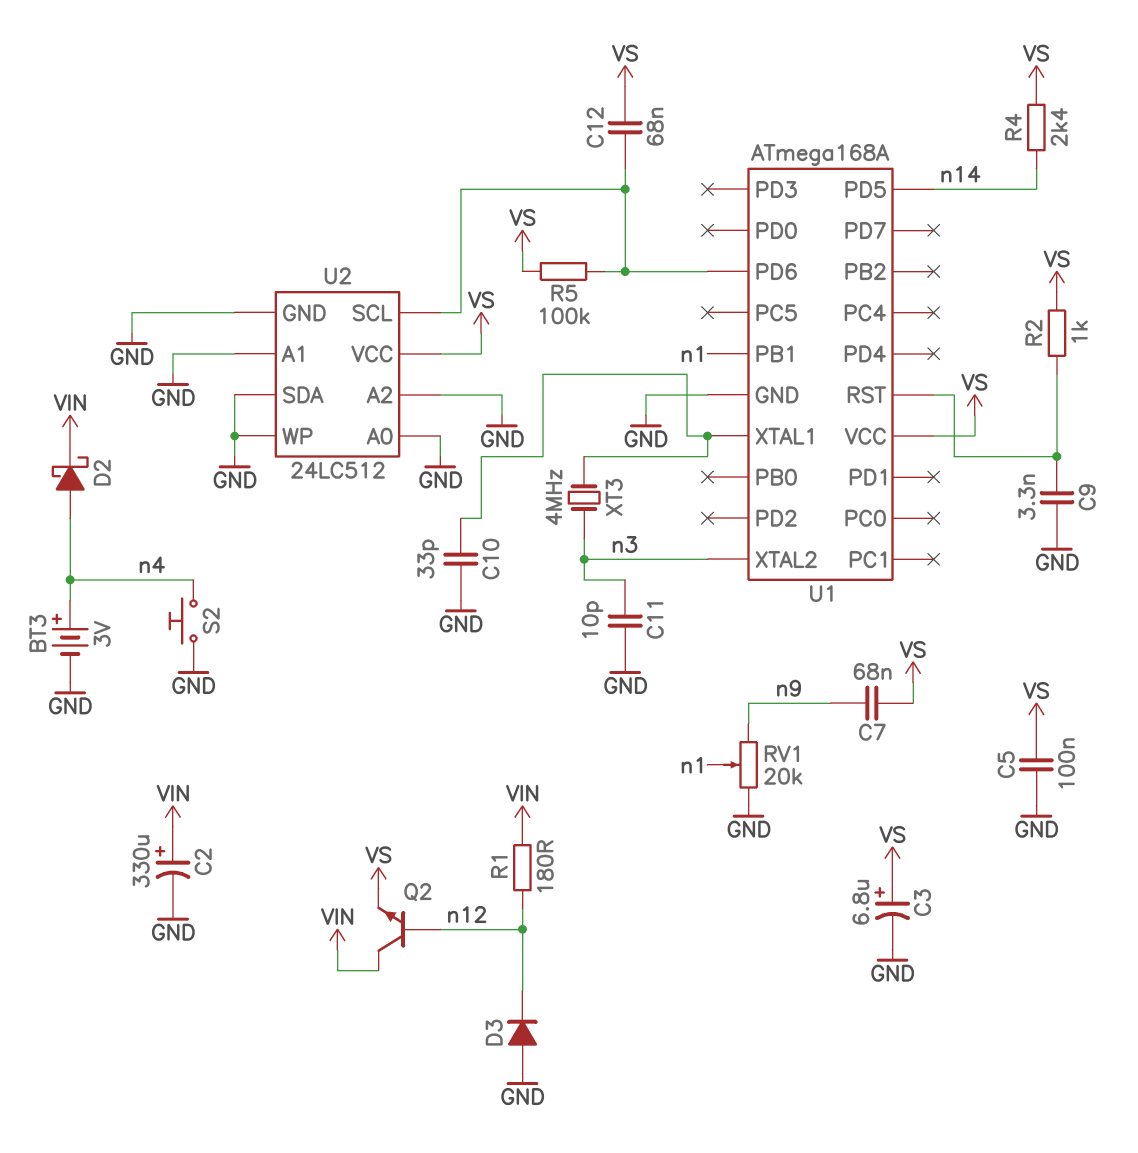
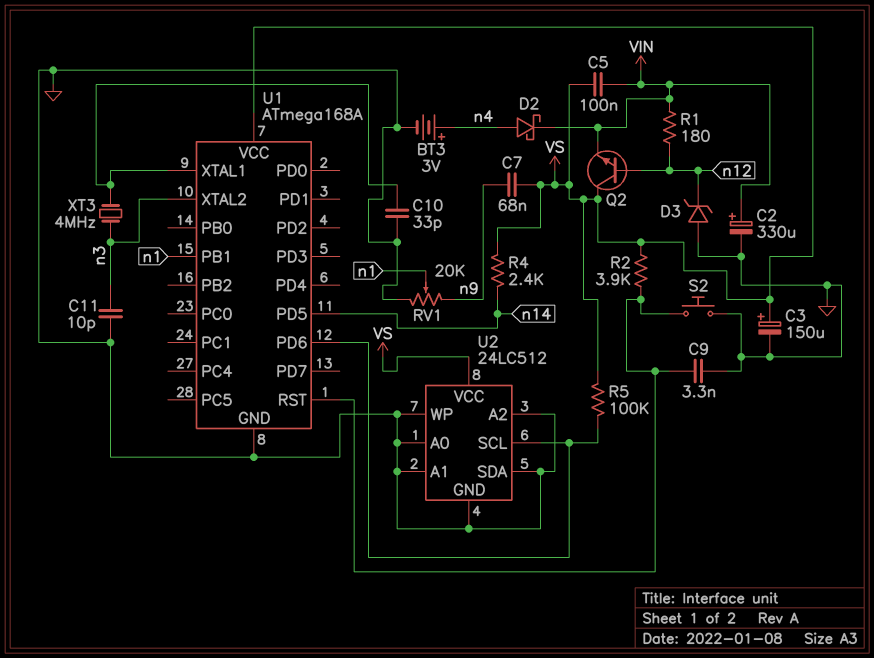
C3: 6.8uF (plus VS, minus GND) -> 150uF (plus VS, minus GND)
C5: 100nF (GND, VS) -> 100nF (VIN, VS)
C12: 68nF (U1/PD6, VS) -> none
D3: diode (A GND, K n12) -> zener (A GND, K n12)
Q2: NPN (B n12, C VIN, E VS) -> NPN (B n12, C VS, E VIN)
R2: 1k (U1/RST, VS) -> 3.9k (U1/RST, VS)
S2: button (GND, n4) -> button (GND, U1/RST)

